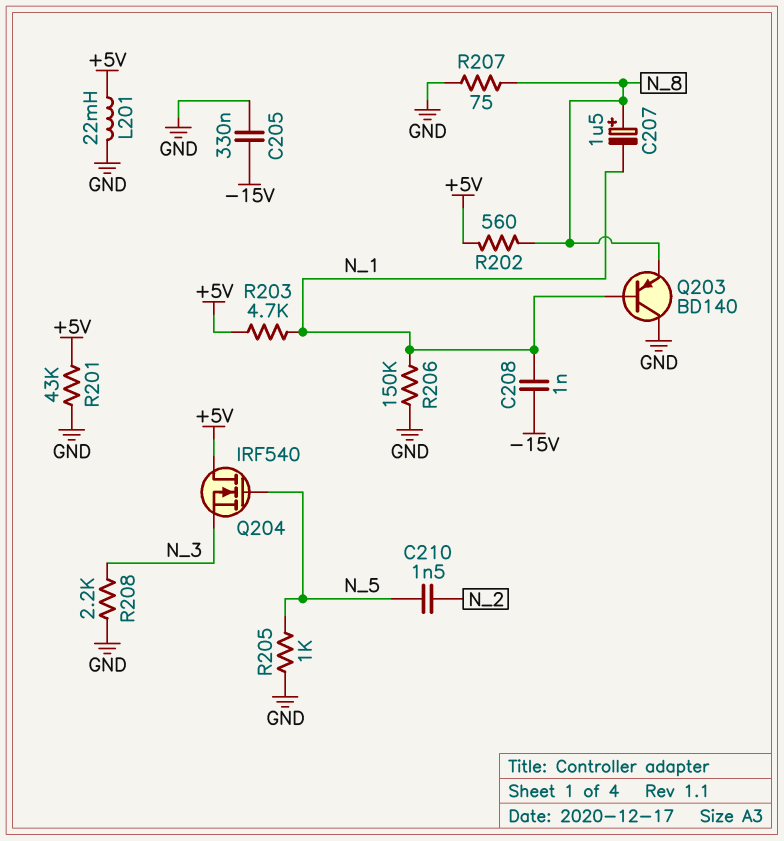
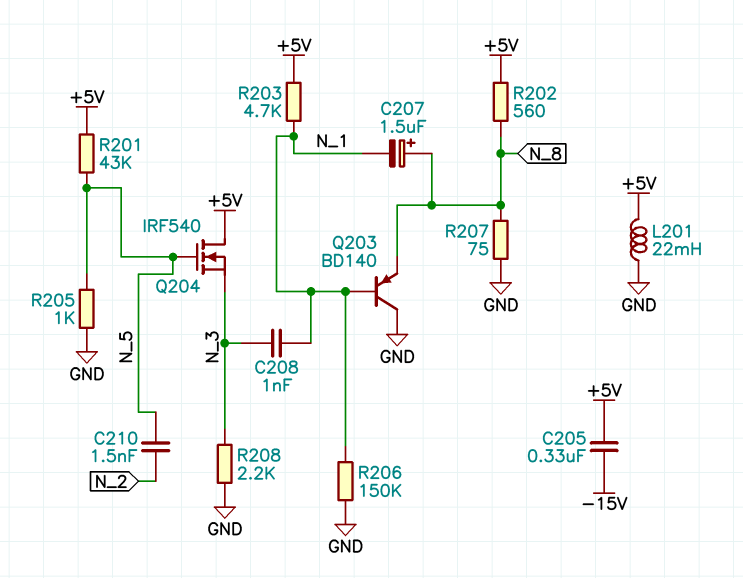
C205: 330nF (-15V, GND) -> 330nF (+5V, -15V)
C208: 1nF (-15V, N_1) -> 1nF (N_1, N_3)
R201: 43k (+5V, GND) -> 43k (+5V, N_5)

